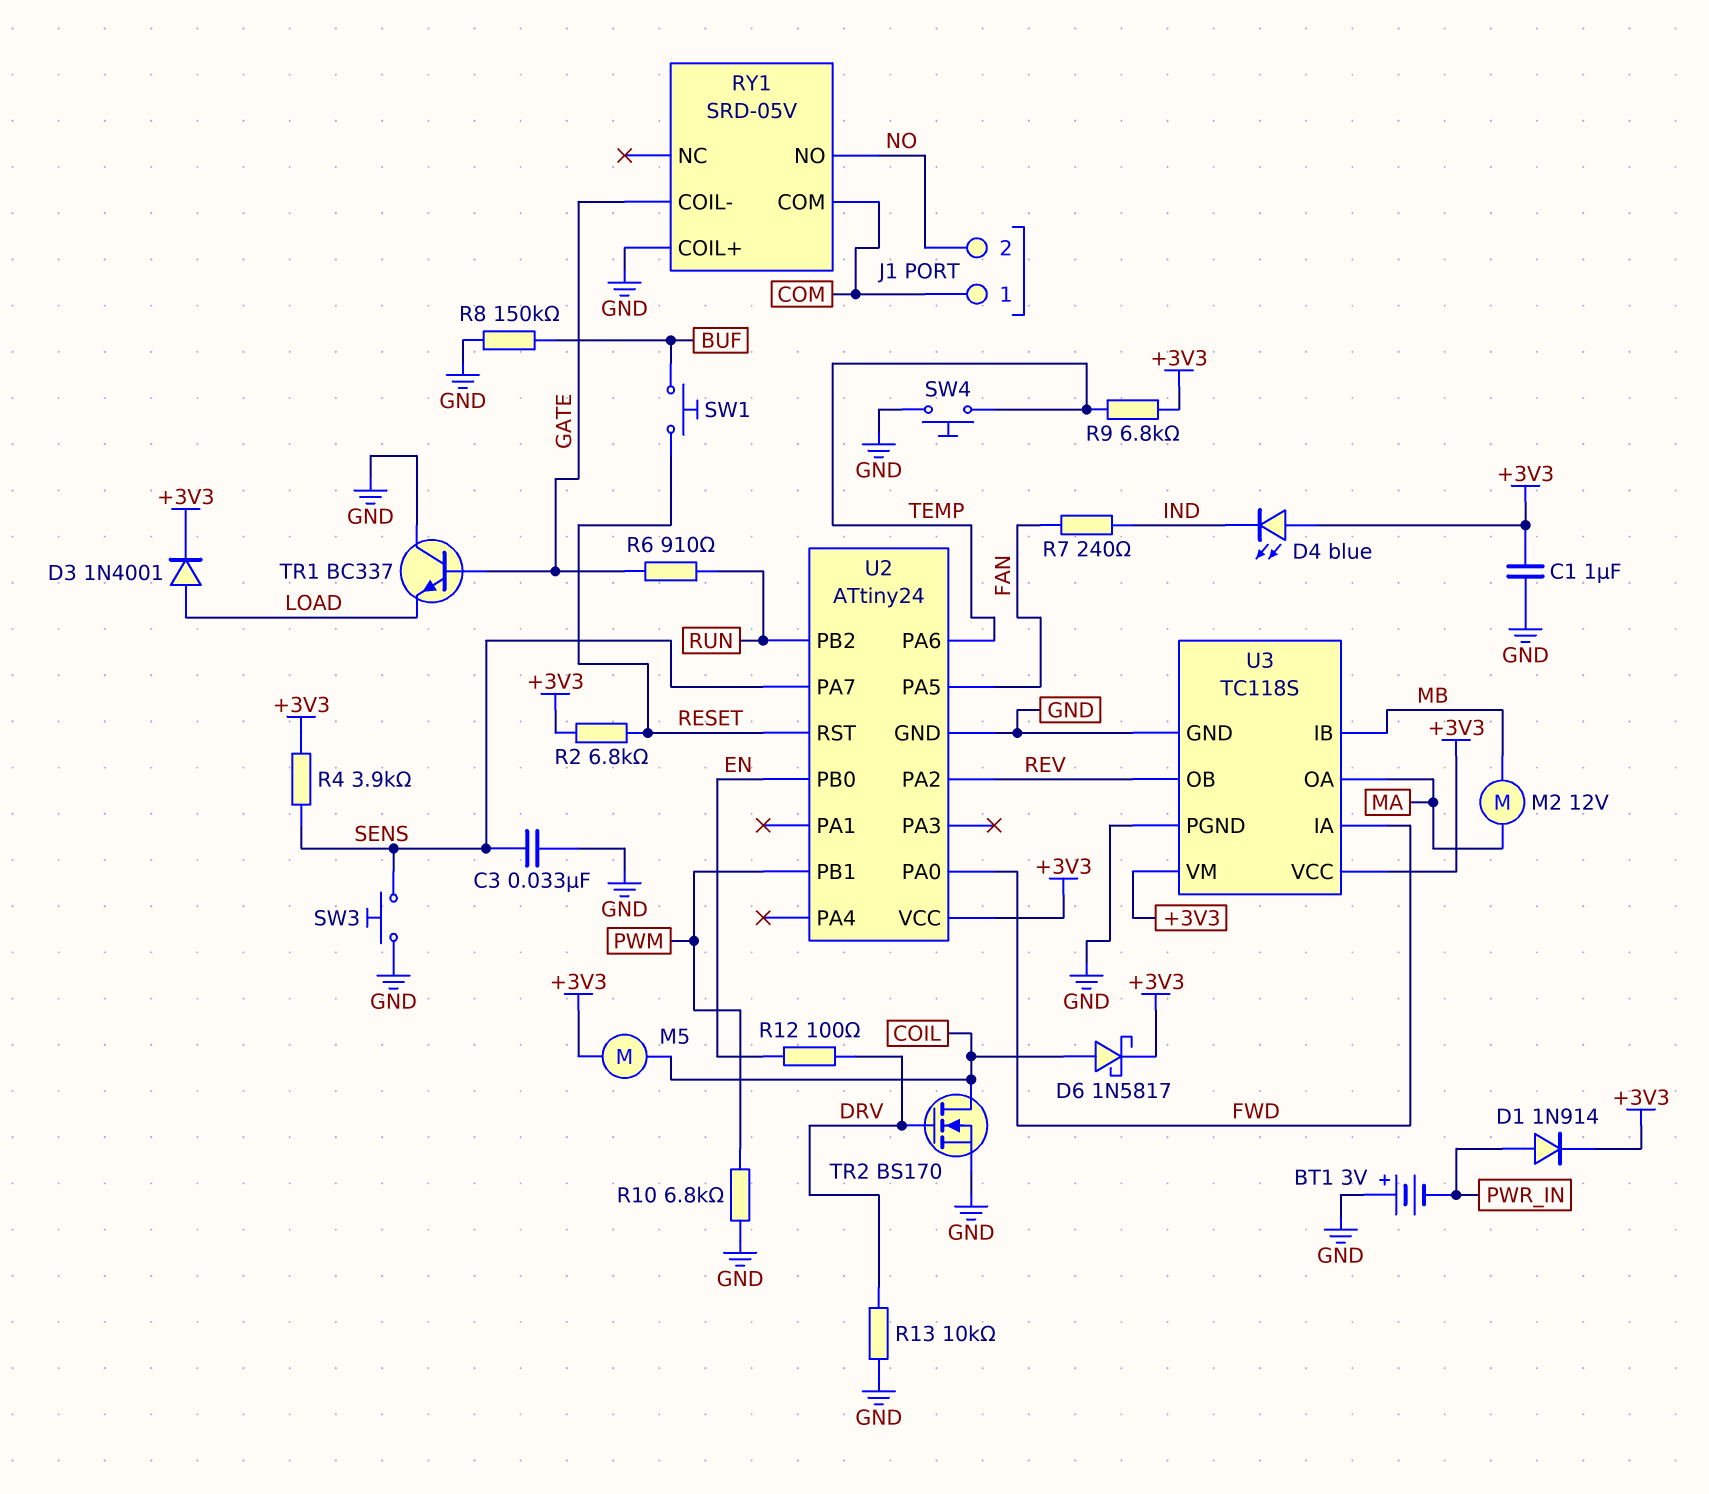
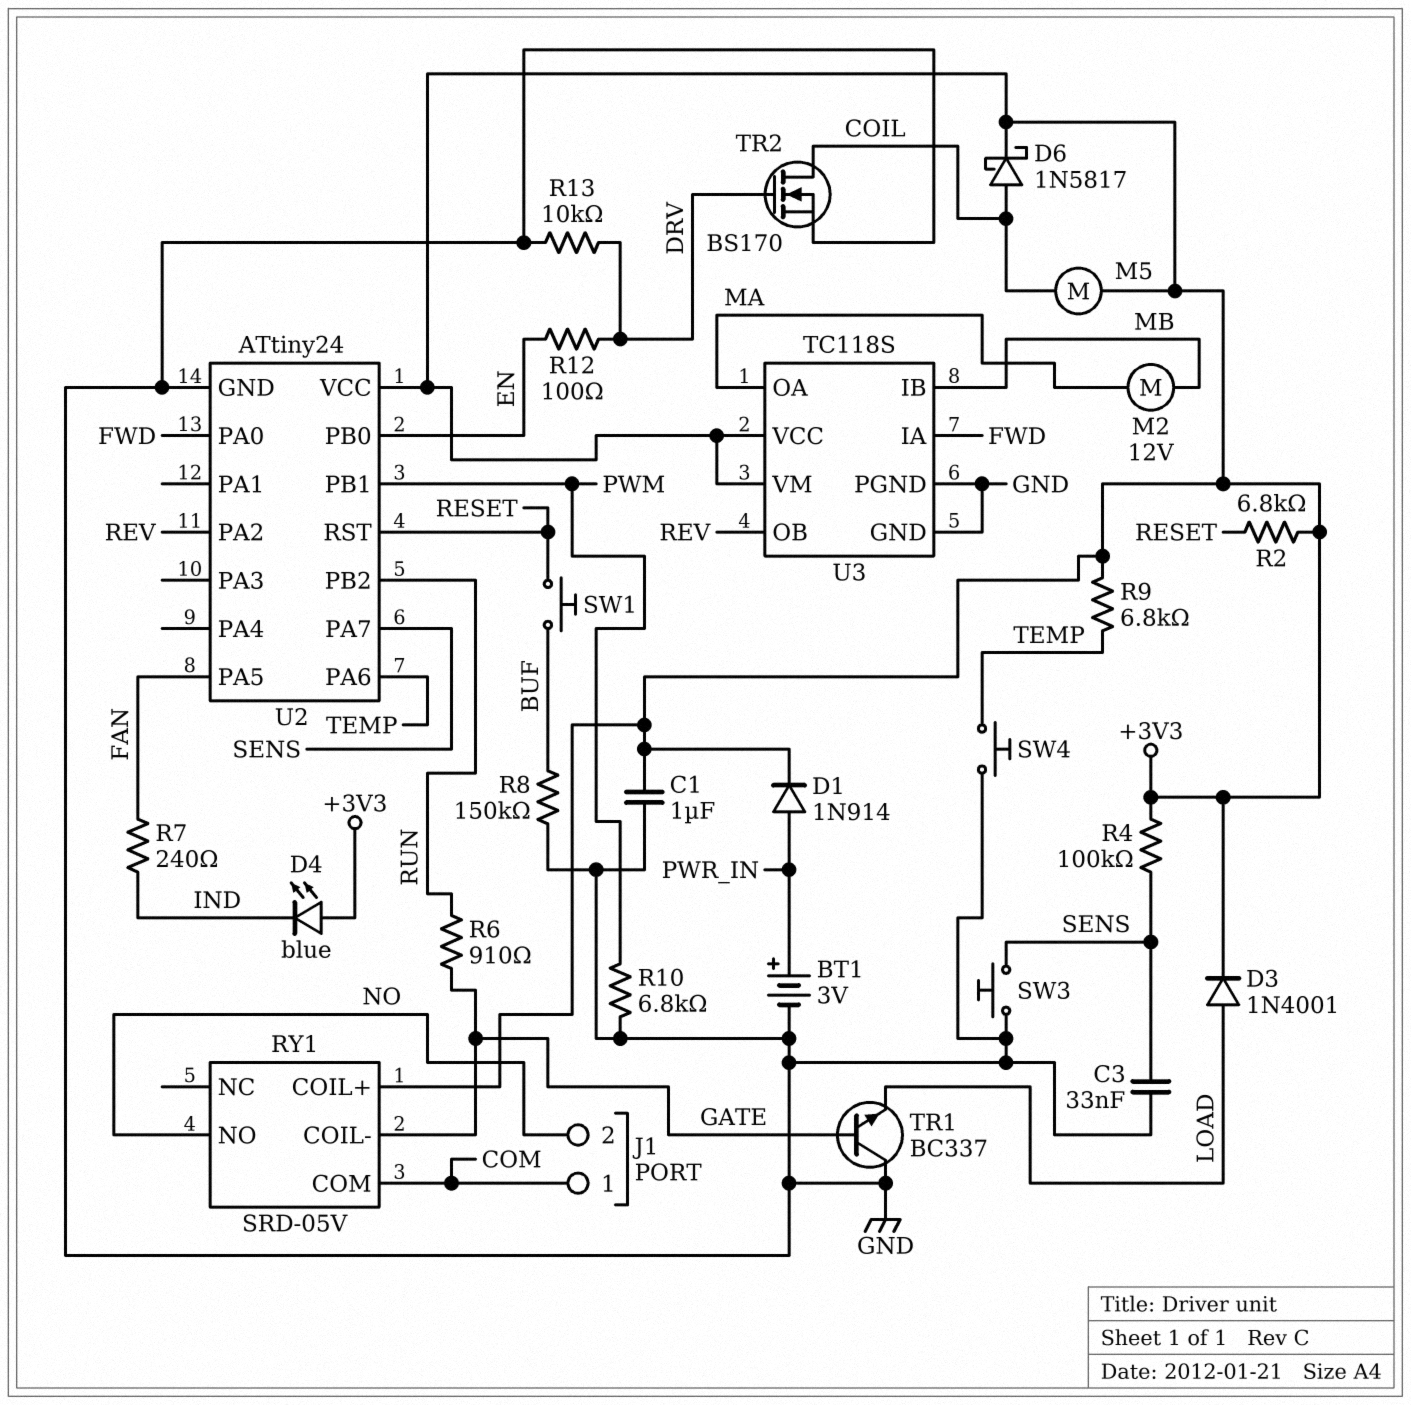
BT1: 3V (plus GND, minus PWR_IN) -> 3V (plus PWR_IN, minus GND)
R4: 3.9k (+3V3, SENS) -> 100k (+3V3, SENS)
RY1 pin COIL+: GND -> +3V3

